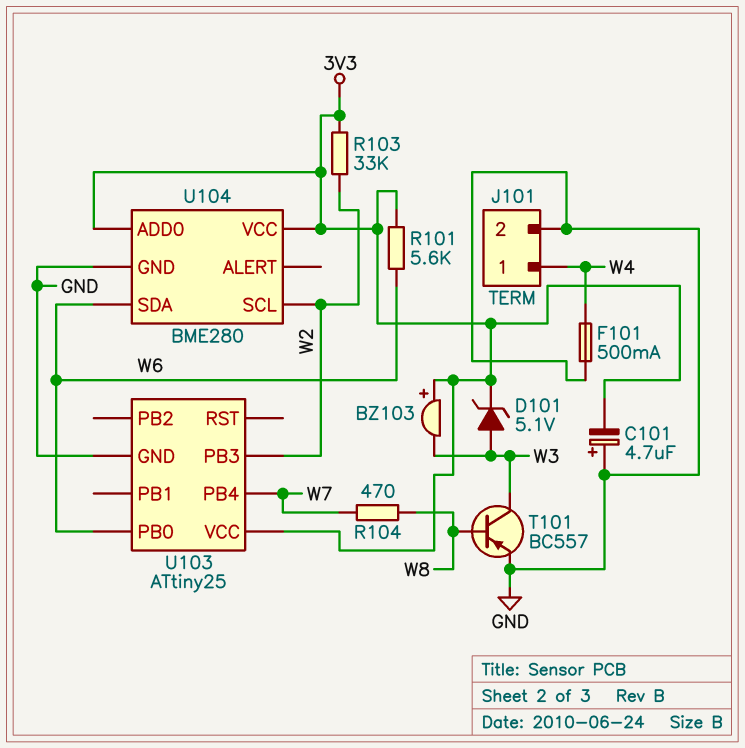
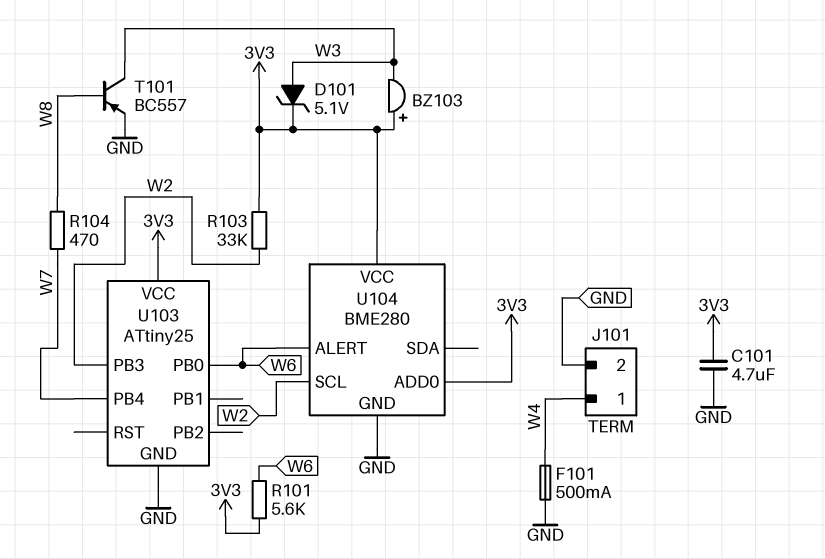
C101: 4.7uF (plus GND, minus 3V3) -> 4.7uF (3V3, GND)
U104 pin ALERT: none -> W6
U104 pin SDA: W6 -> none

